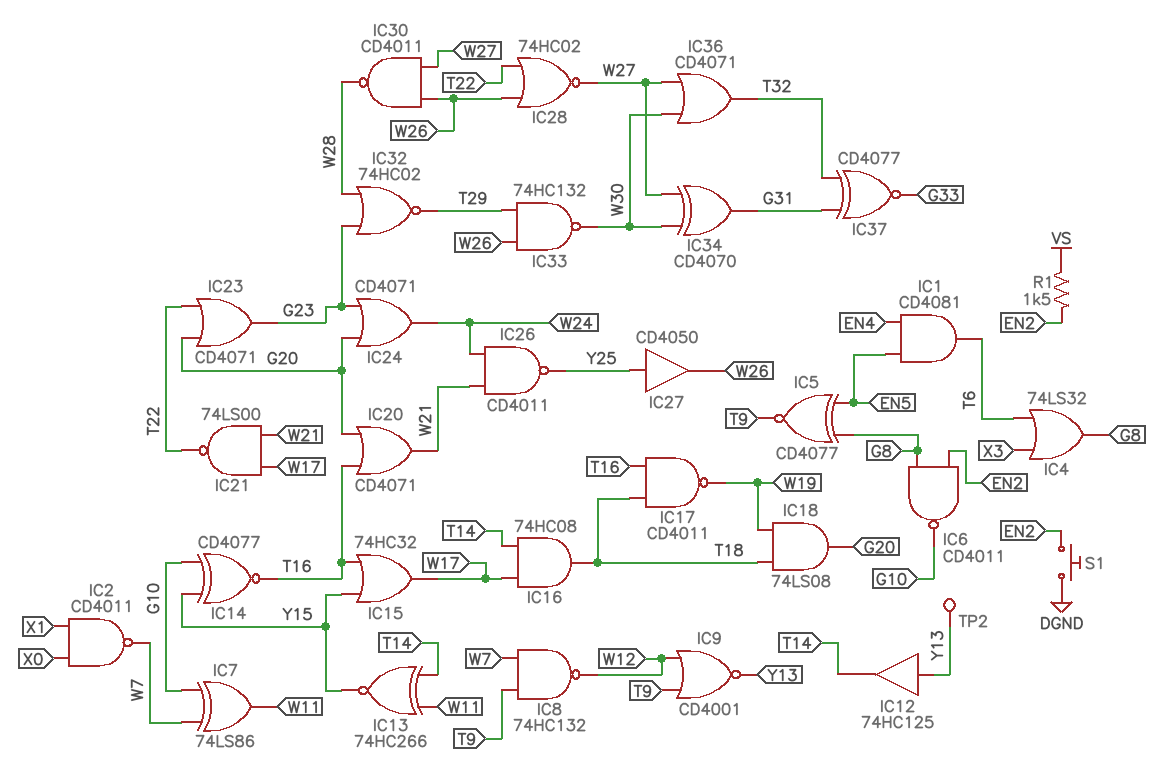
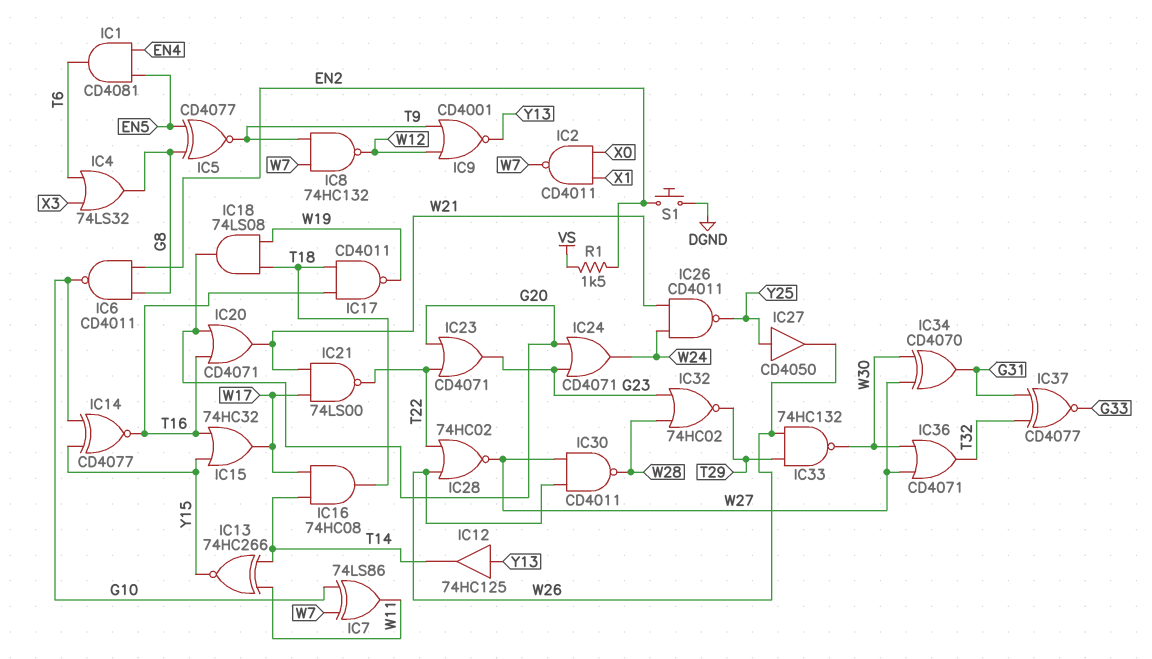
TP2: test point (Y13) -> none

